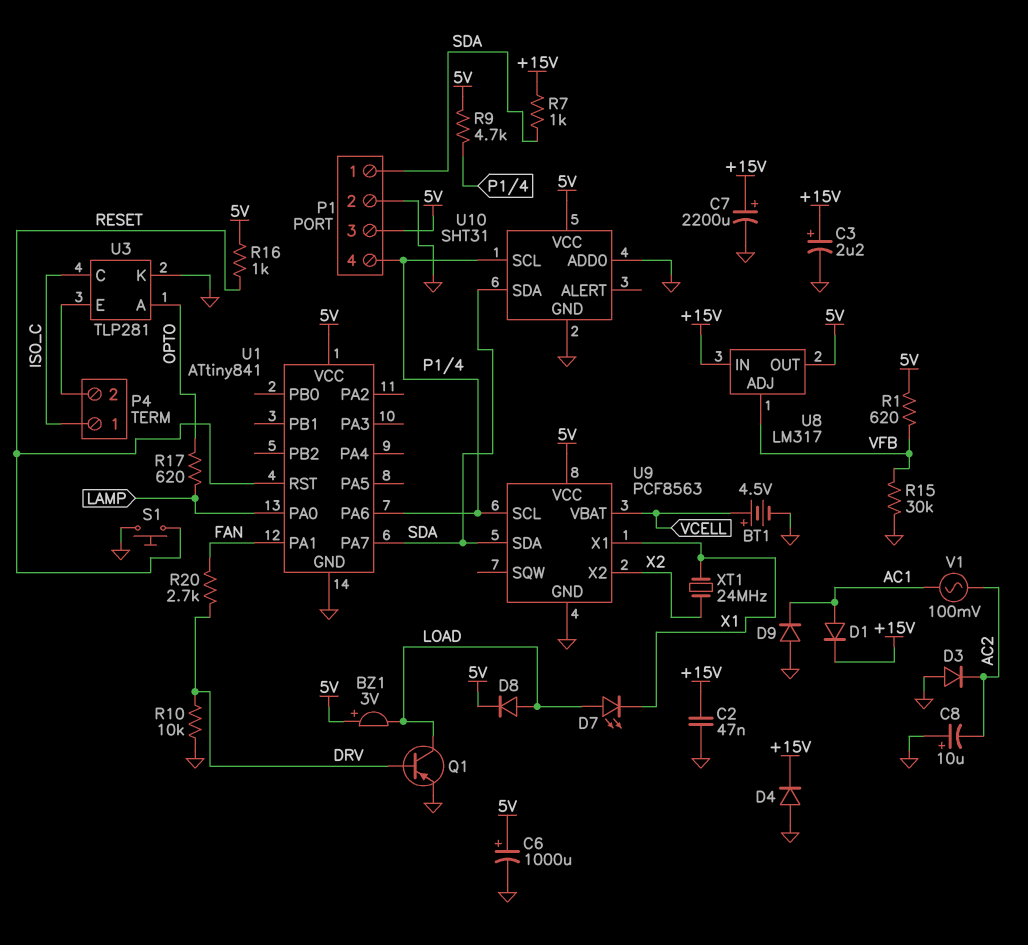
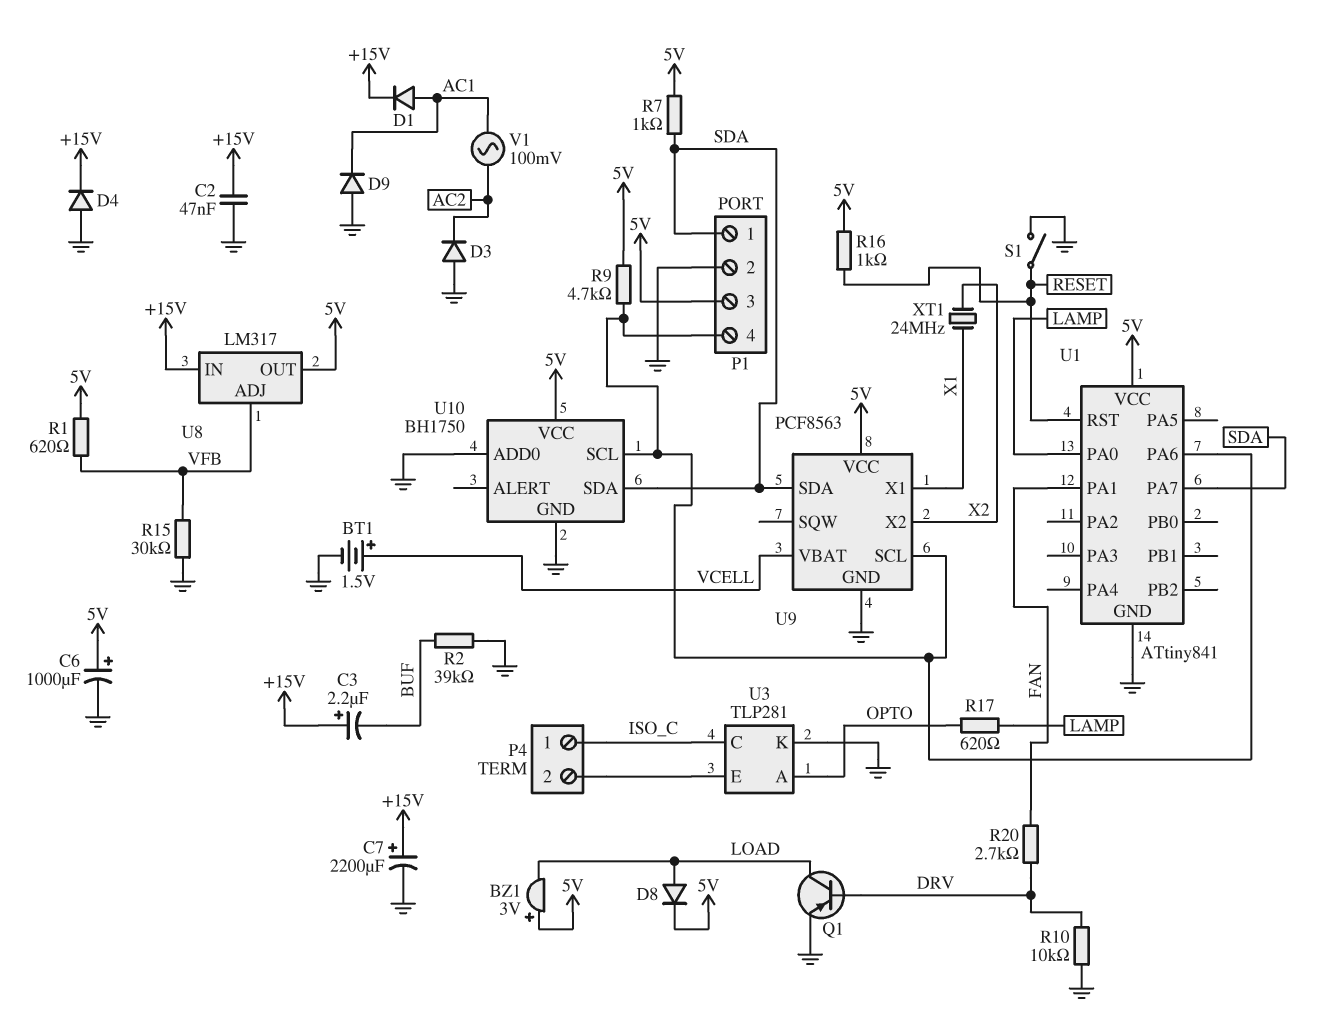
BT1: 4.5V (plus VCELL, minus GND) -> 1.5V (plus VCELL, minus GND)
C3: 2.2uF (plus +15V, minus GND) -> 2.2uF (plus +15V, minus BUF)
C8: 10uF (plus GND, minus AC2) -> none
D7: LED (A LOAD, K X1) -> none
R2: none -> 39k (BUF, GND)
R7: 1k (+15V, SDA) -> 1k (5V, SDA)
S1: button (GND, RESET) -> switch (GND, RESET)
U10: SHT31 -> BH1750

